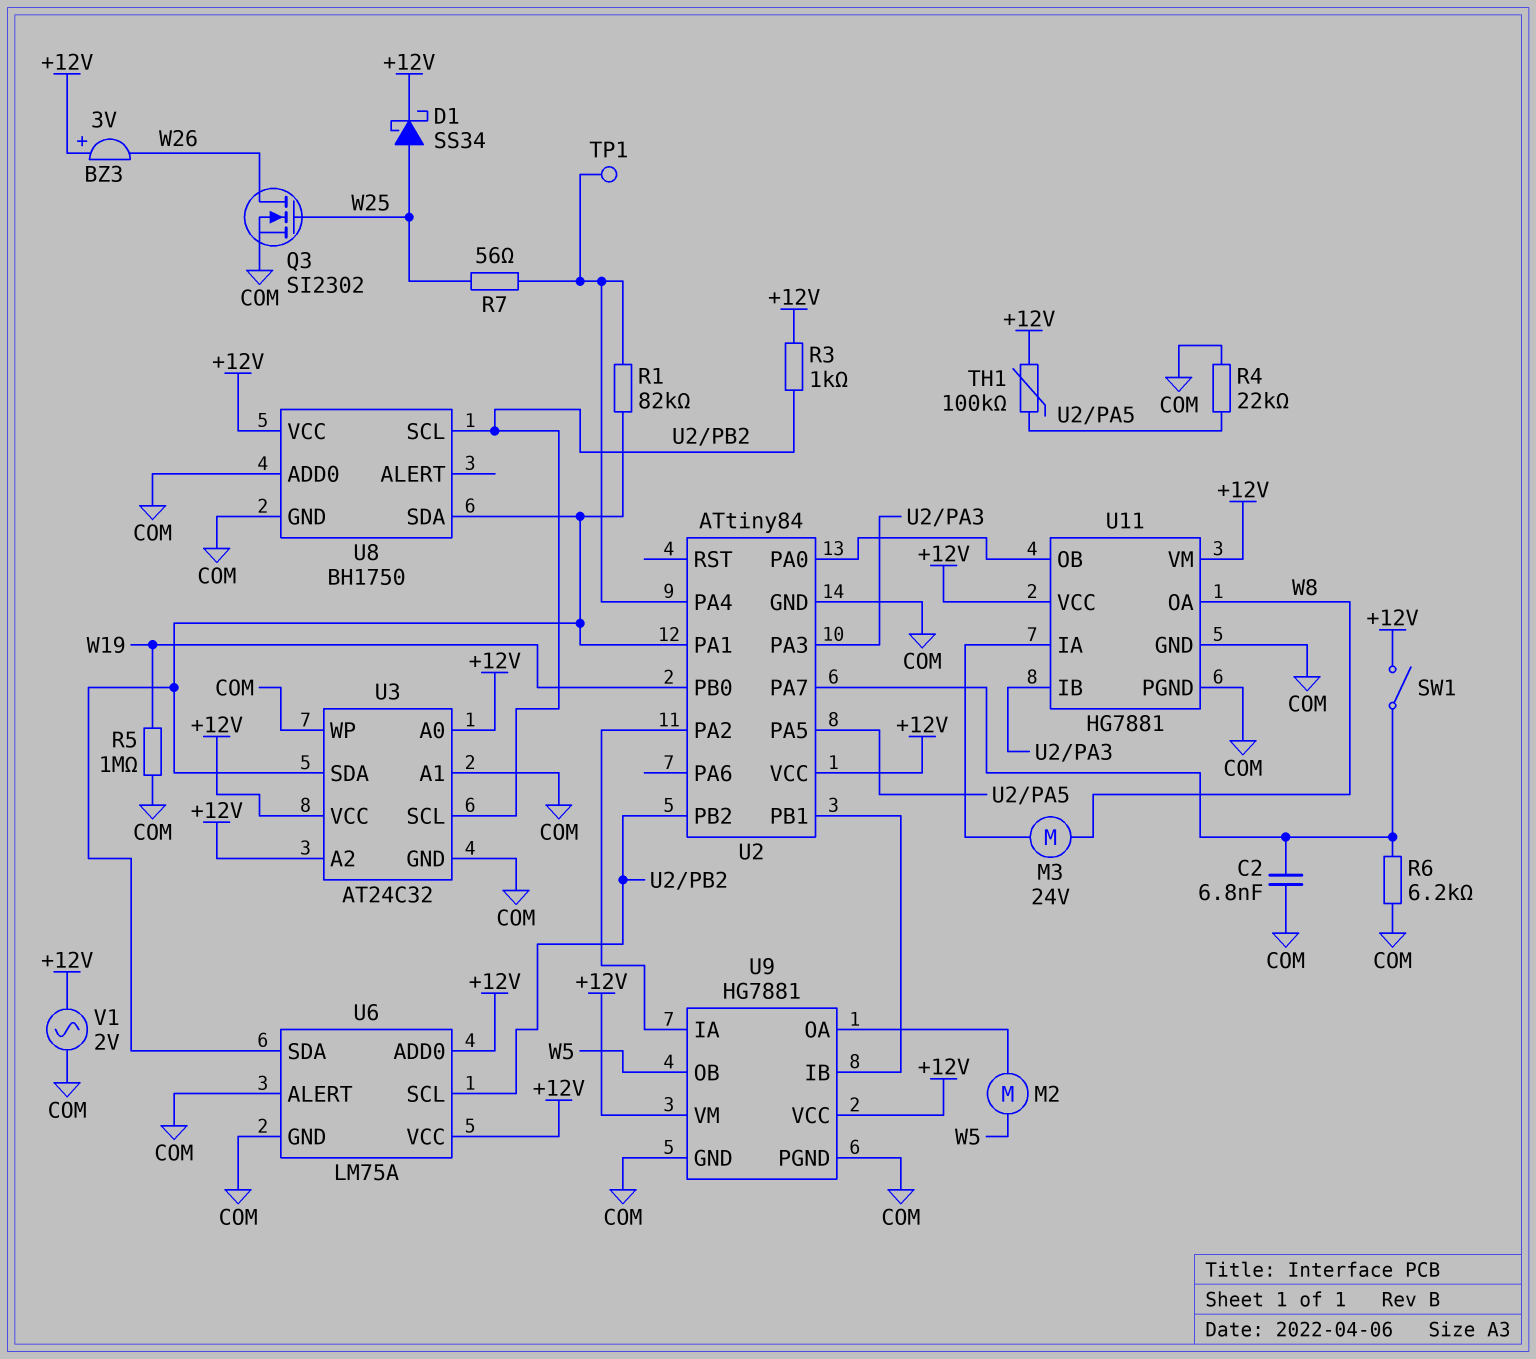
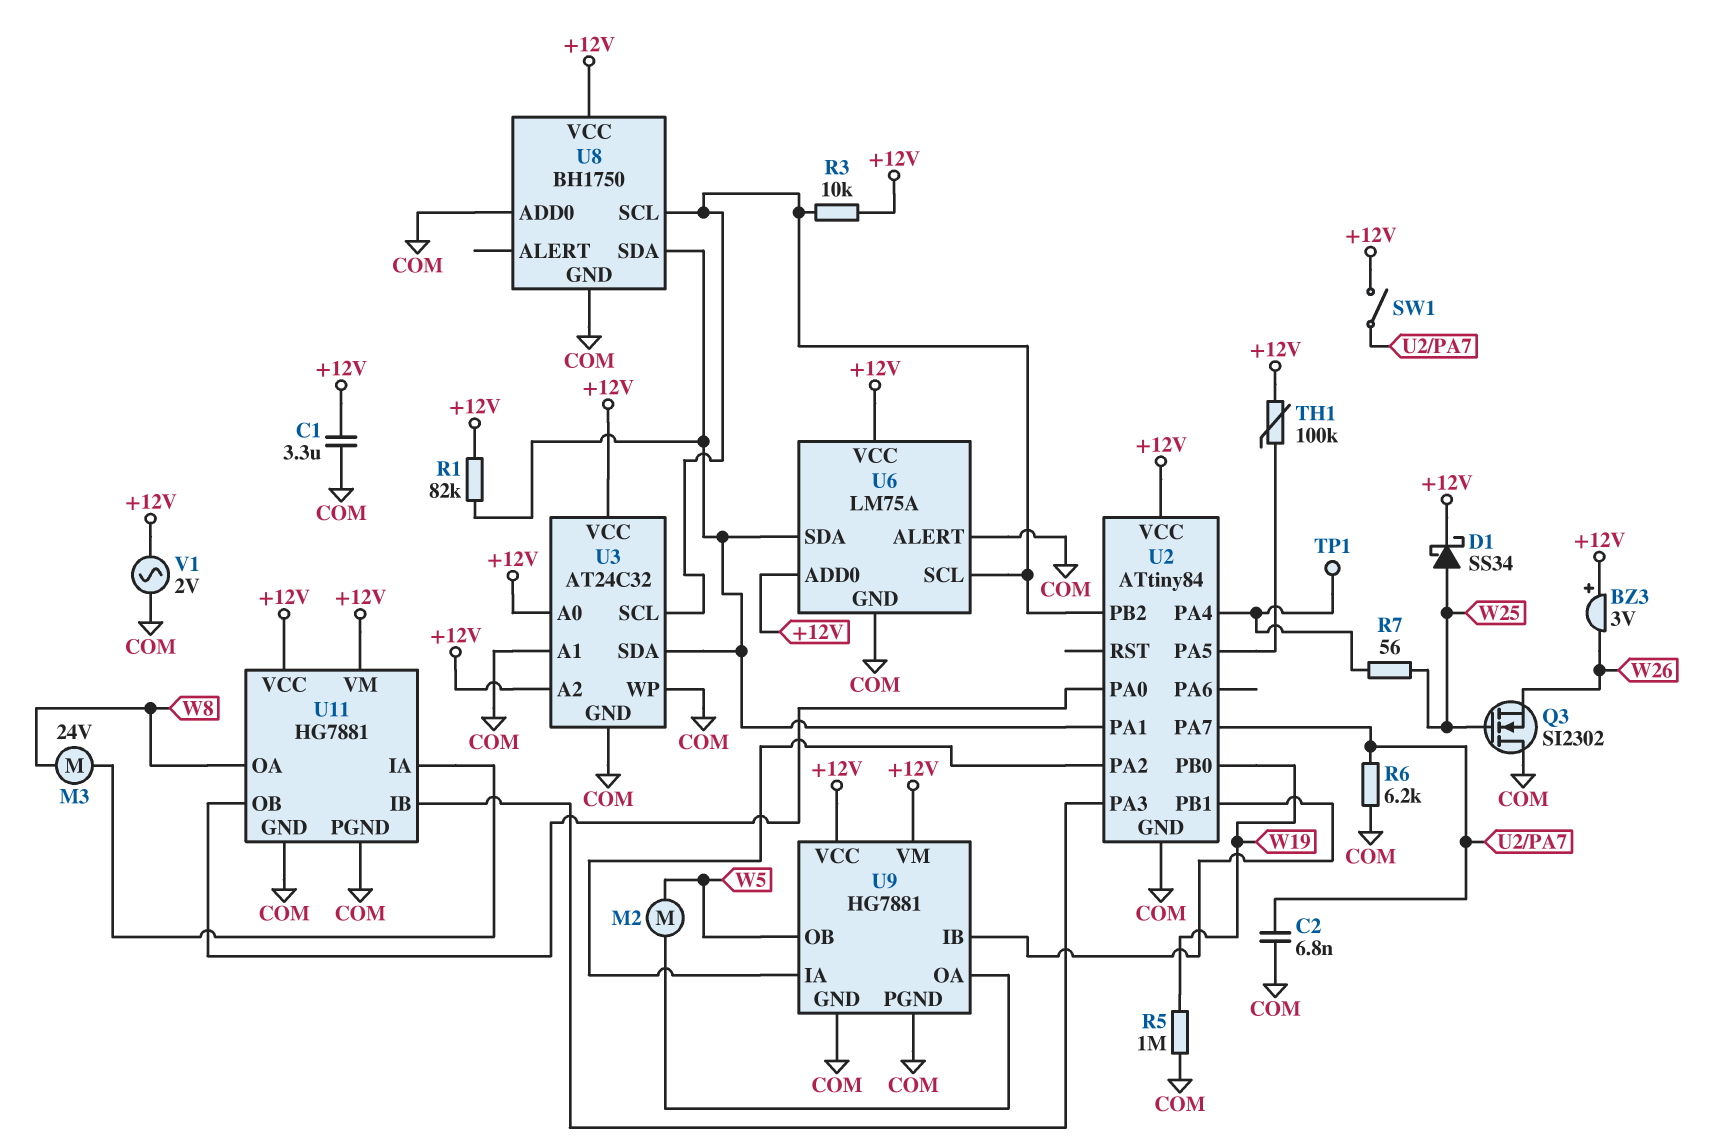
C1: none -> 3.3uF (+12V, COM)
Q3: NMOS SI2302 (G W25, D W26, S COM) -> NMOS SI2302 (G W25, D COM, S W26)
R1: 82k (U2/PA1, U2/PA4) -> 82k (+12V, U2/PA1)
R3: 1k (+12V, U2/PB2) -> 10k (+12V, U2/PB2)
R4: 22k (COM, U2/PA5) -> none

